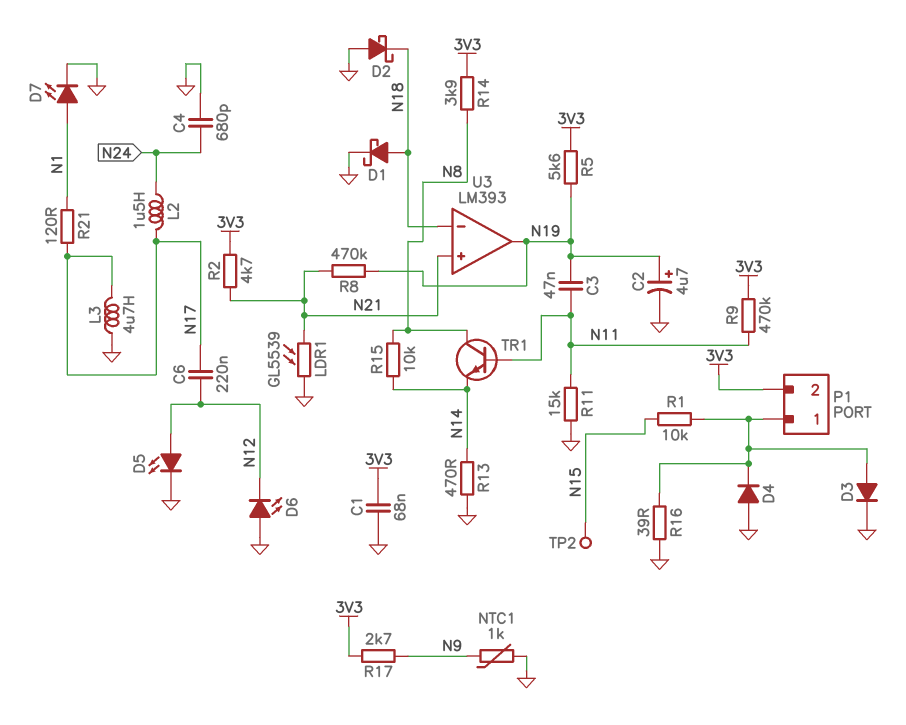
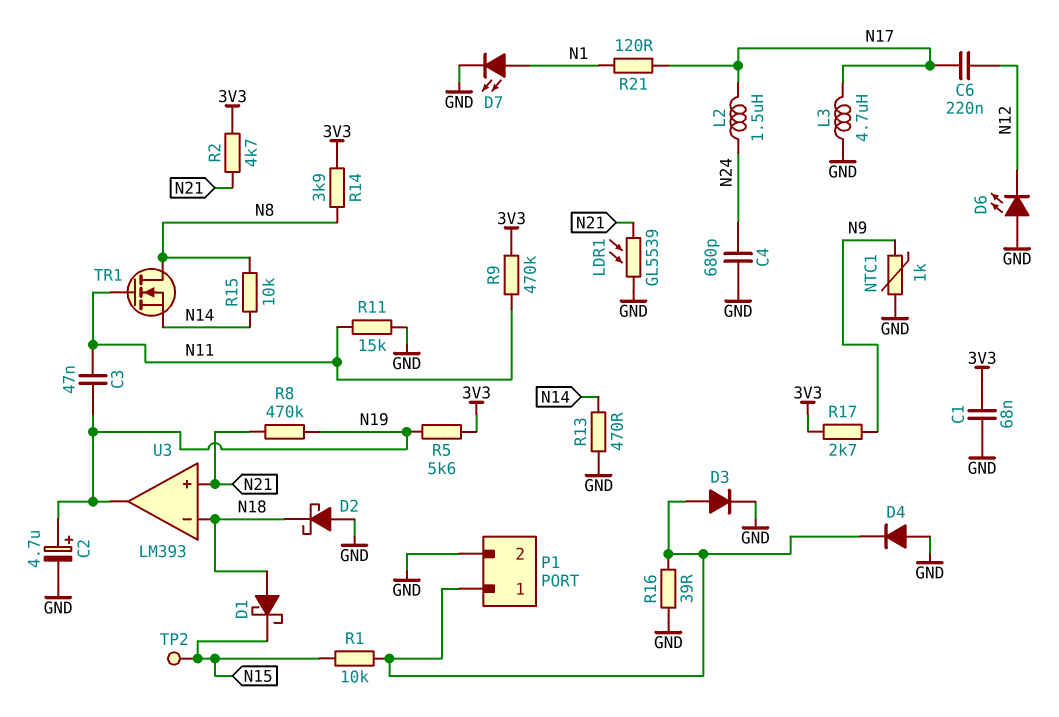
D1: schottky (A N18, K GND) -> schottky (A N18, K N15)
D5: LED (A N12, K GND) -> none
P1 pin 2: 3V3 -> GND
TR1: NPN (B N11, C N8, E N14) -> NMOS (G N11, D N8, S N14)

